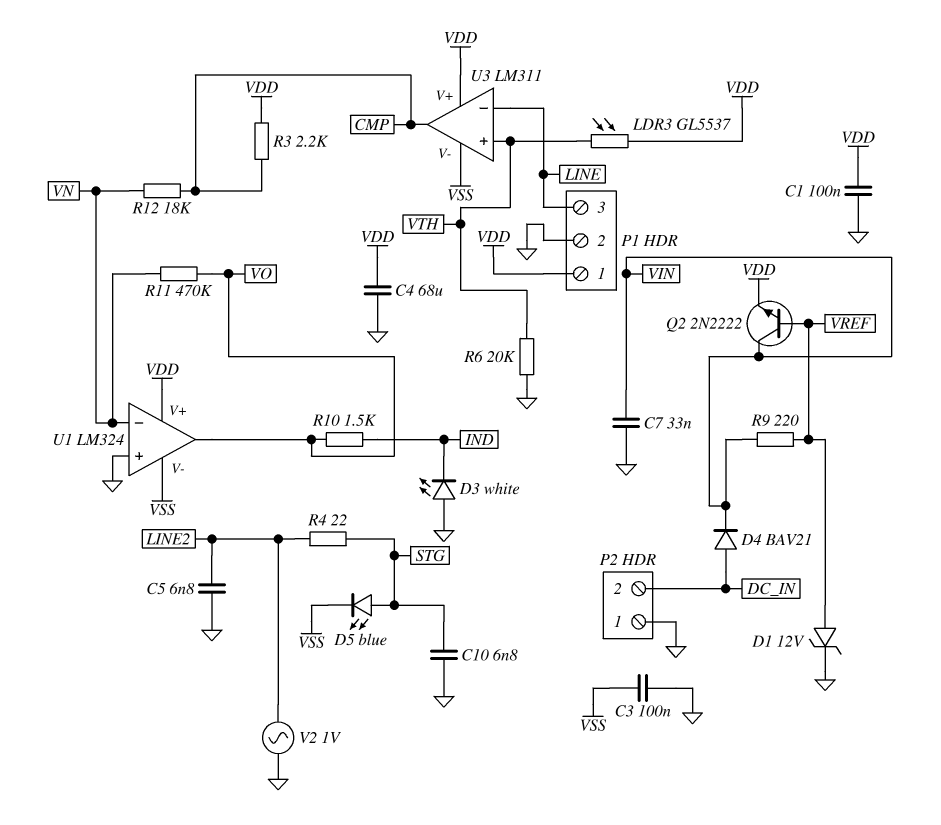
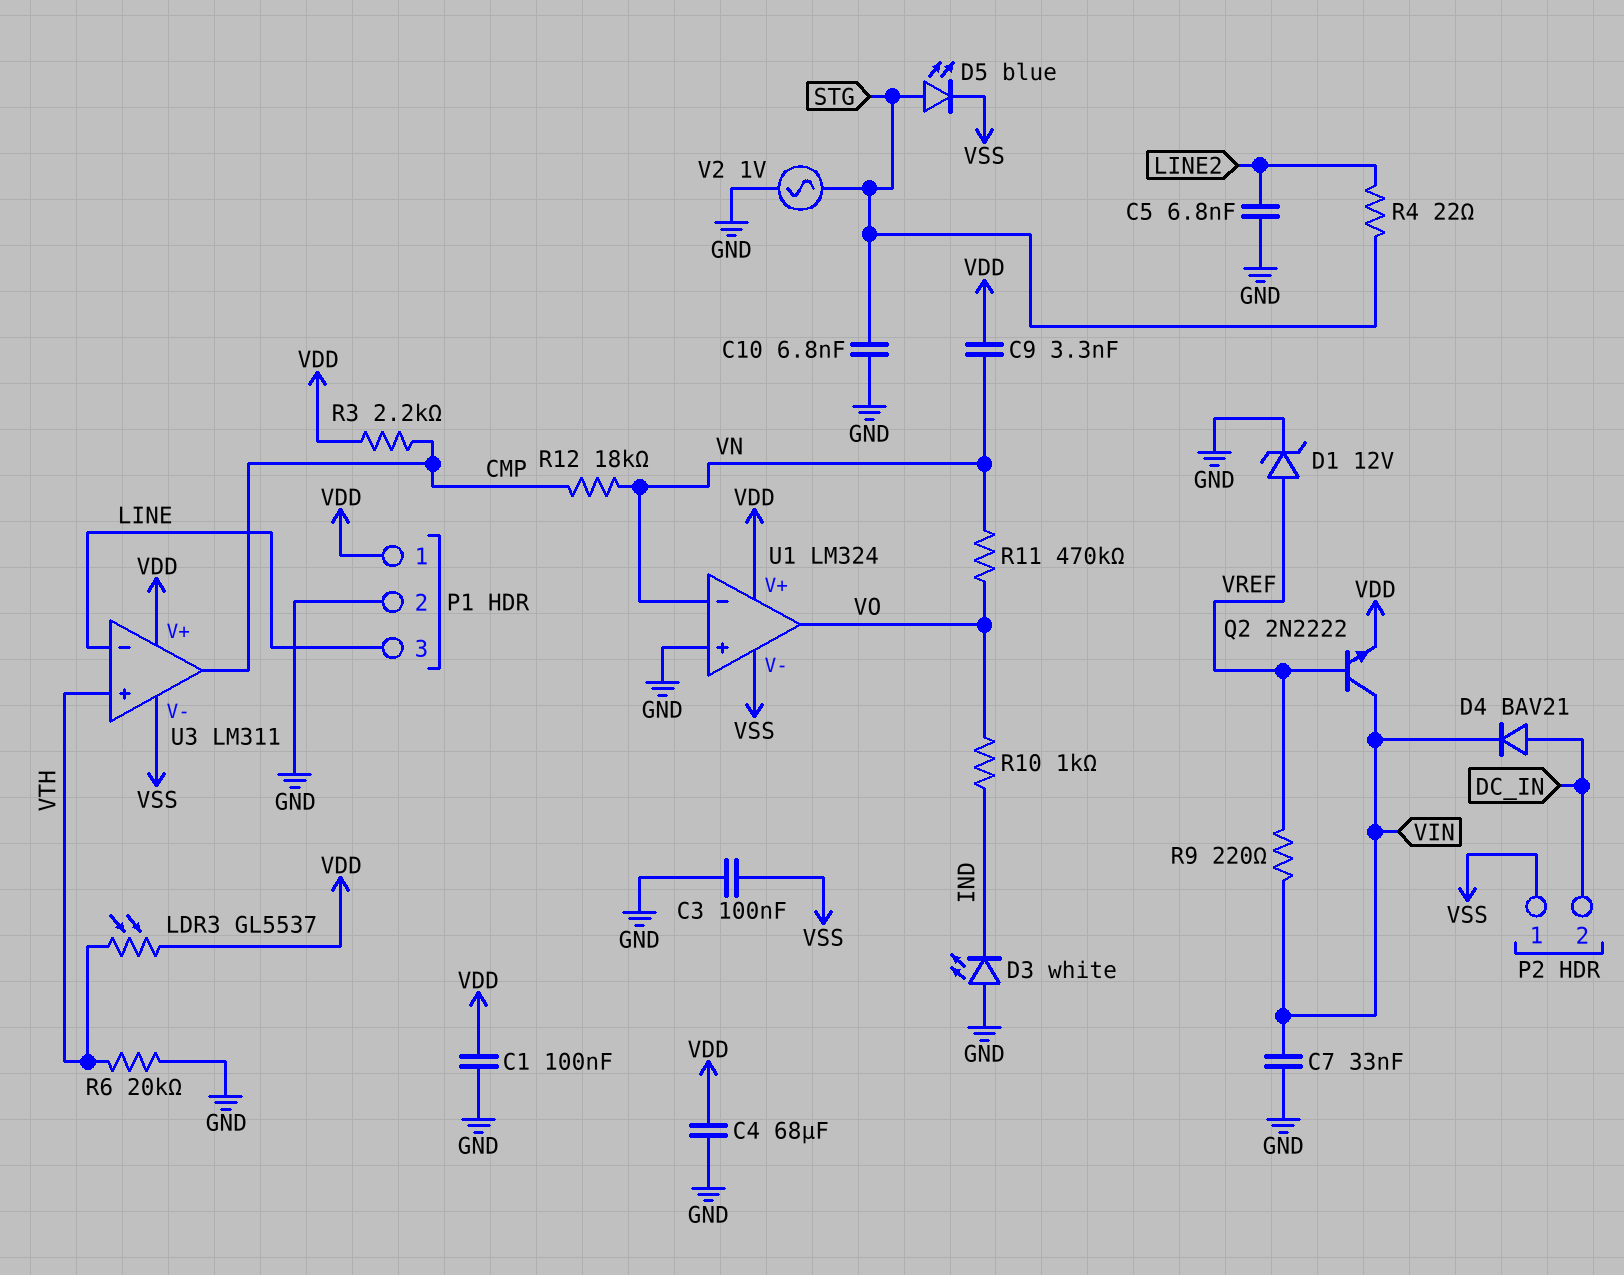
C9: none -> 3.3nF (VDD, VN)
P2 pin 1: GND -> VSS
R10: 1.5k (IND, VO) -> 1k (IND, VO)
V2: AC 1V (GND, LINE2) -> AC 1V (GND, STG)

